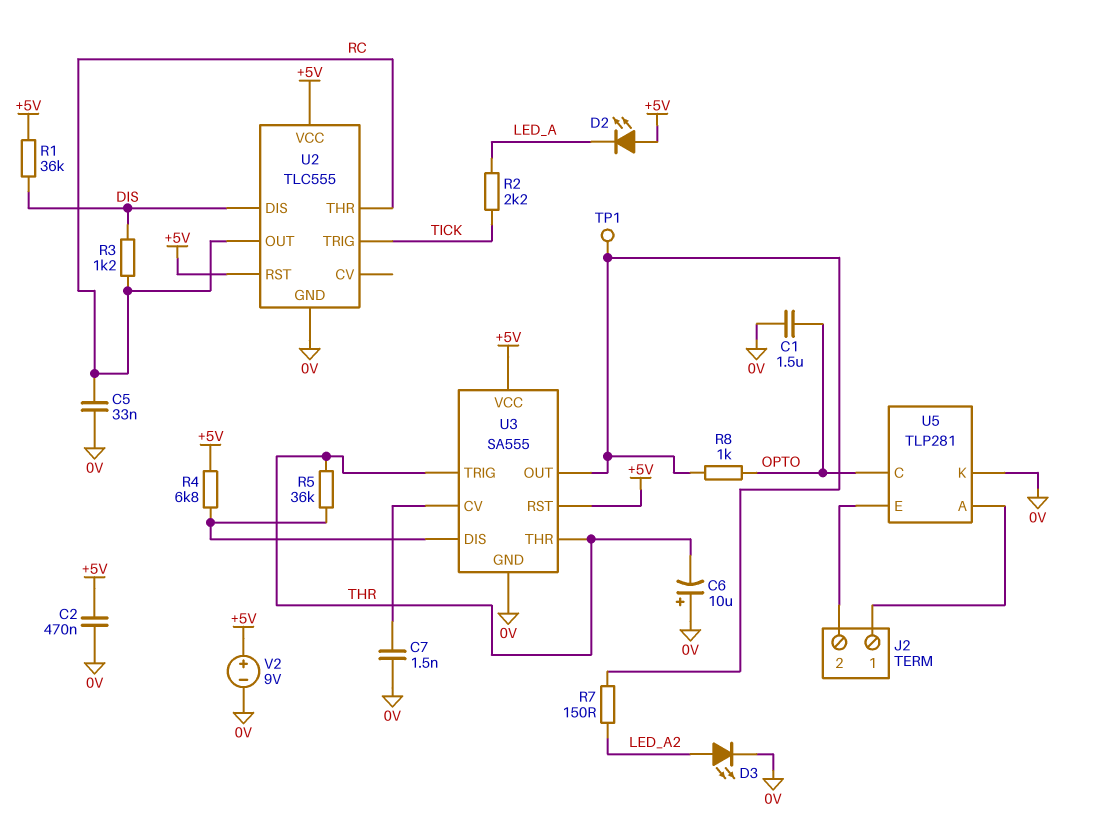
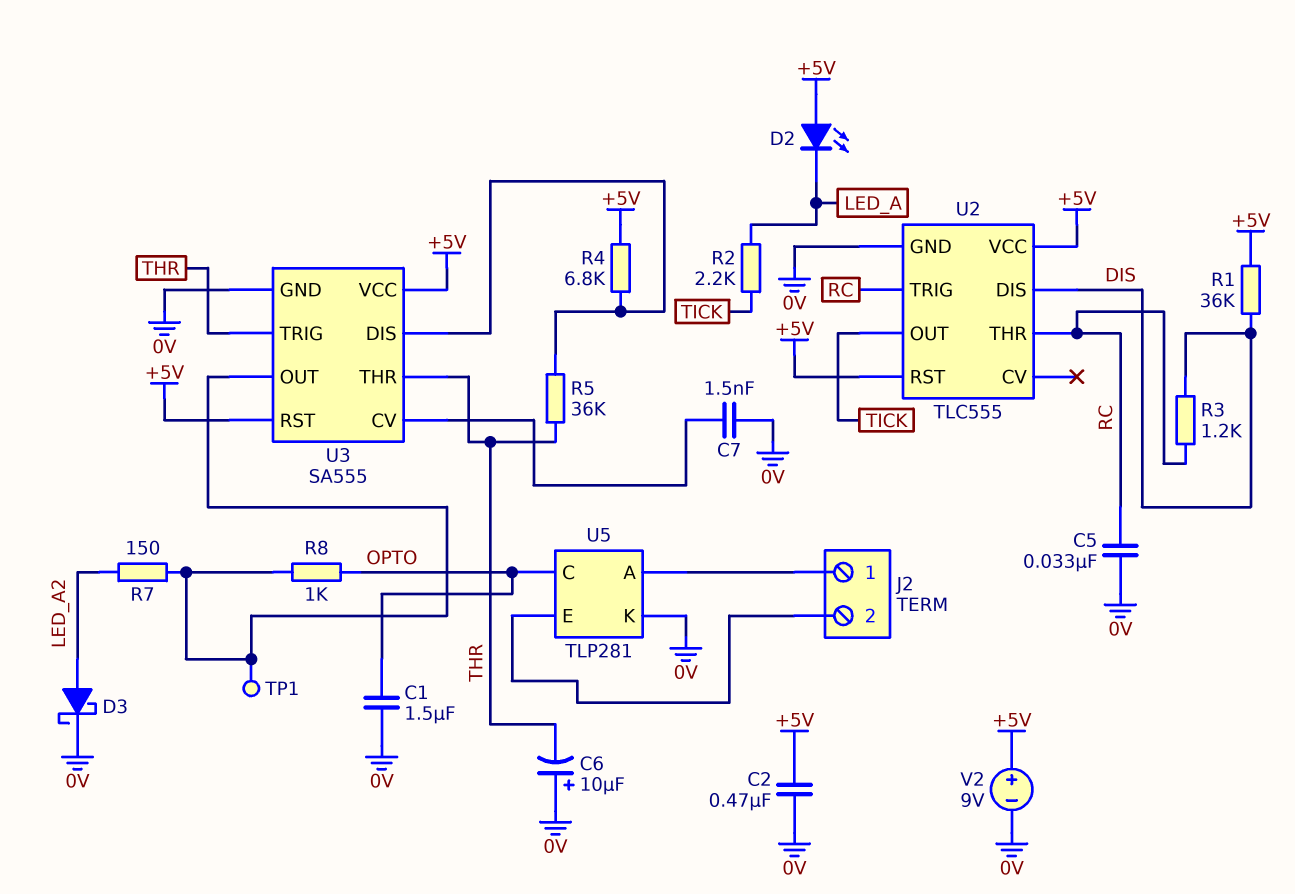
D3: LED (A LED_A2, K 0V) -> schottky (A LED_A2, K 0V)
U2 pin OUT: RC -> TICK
U2 pin TRIG: TICK -> RC

